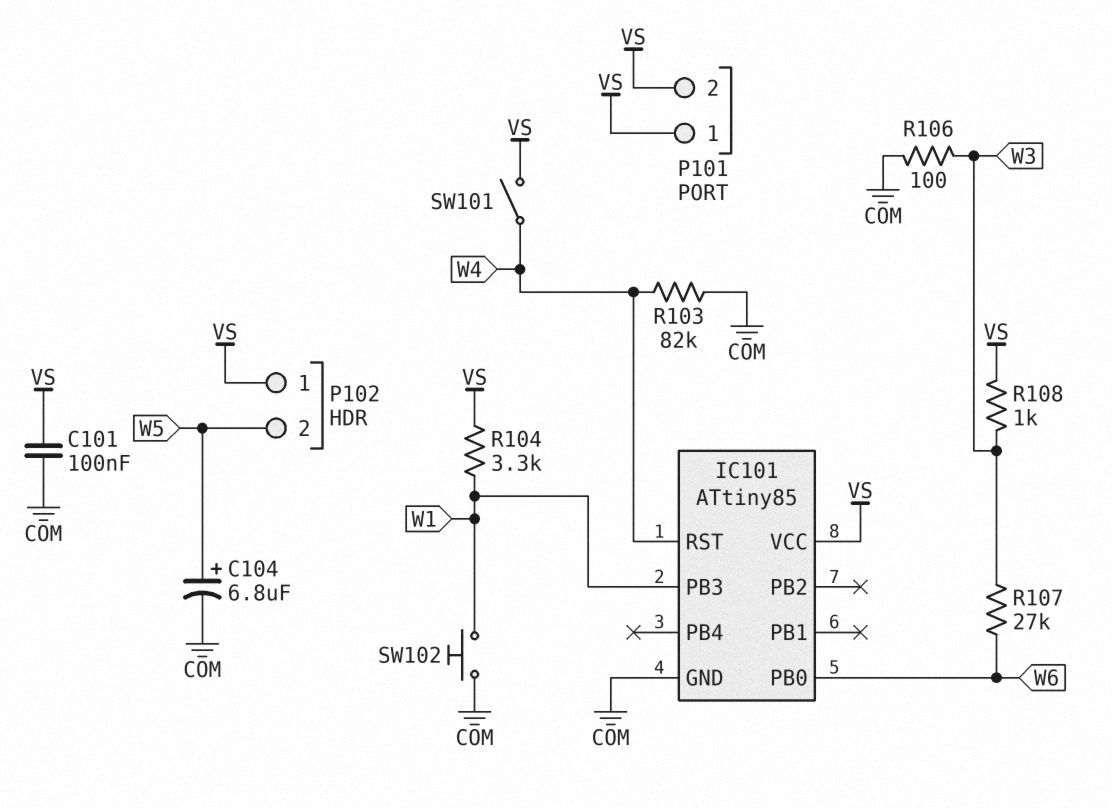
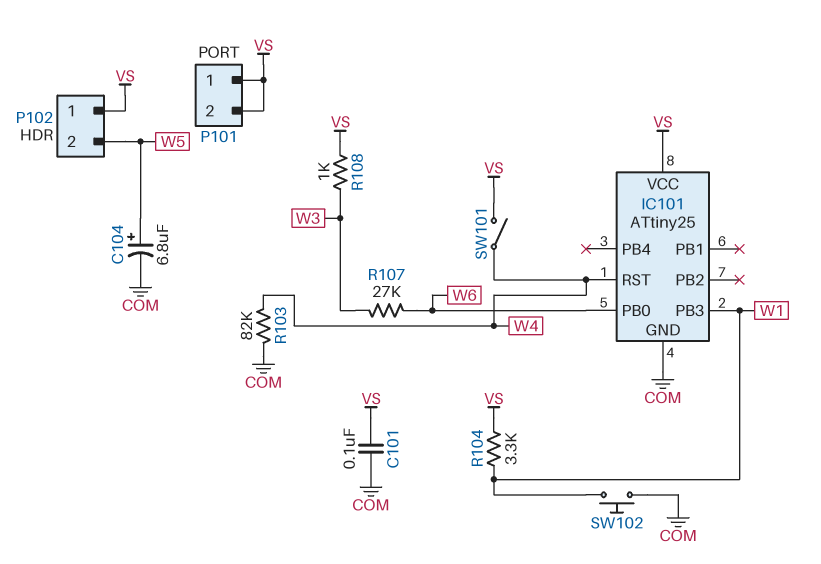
IC101: ATtiny85 -> ATtiny25
R106: 100 (COM, W3) -> none

